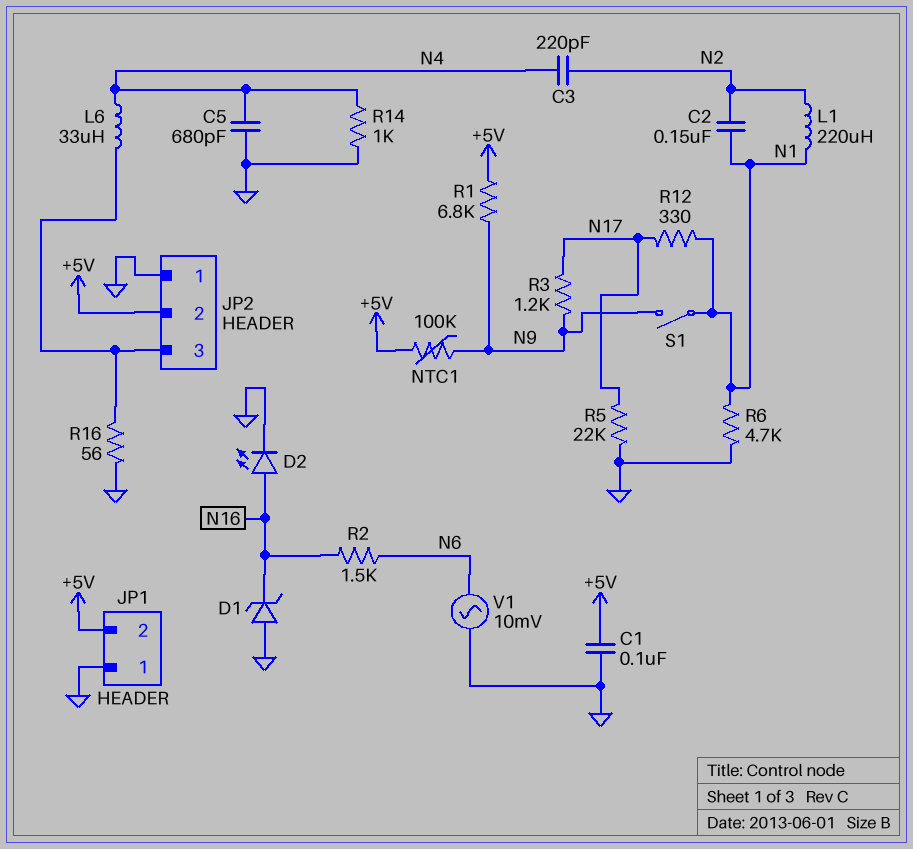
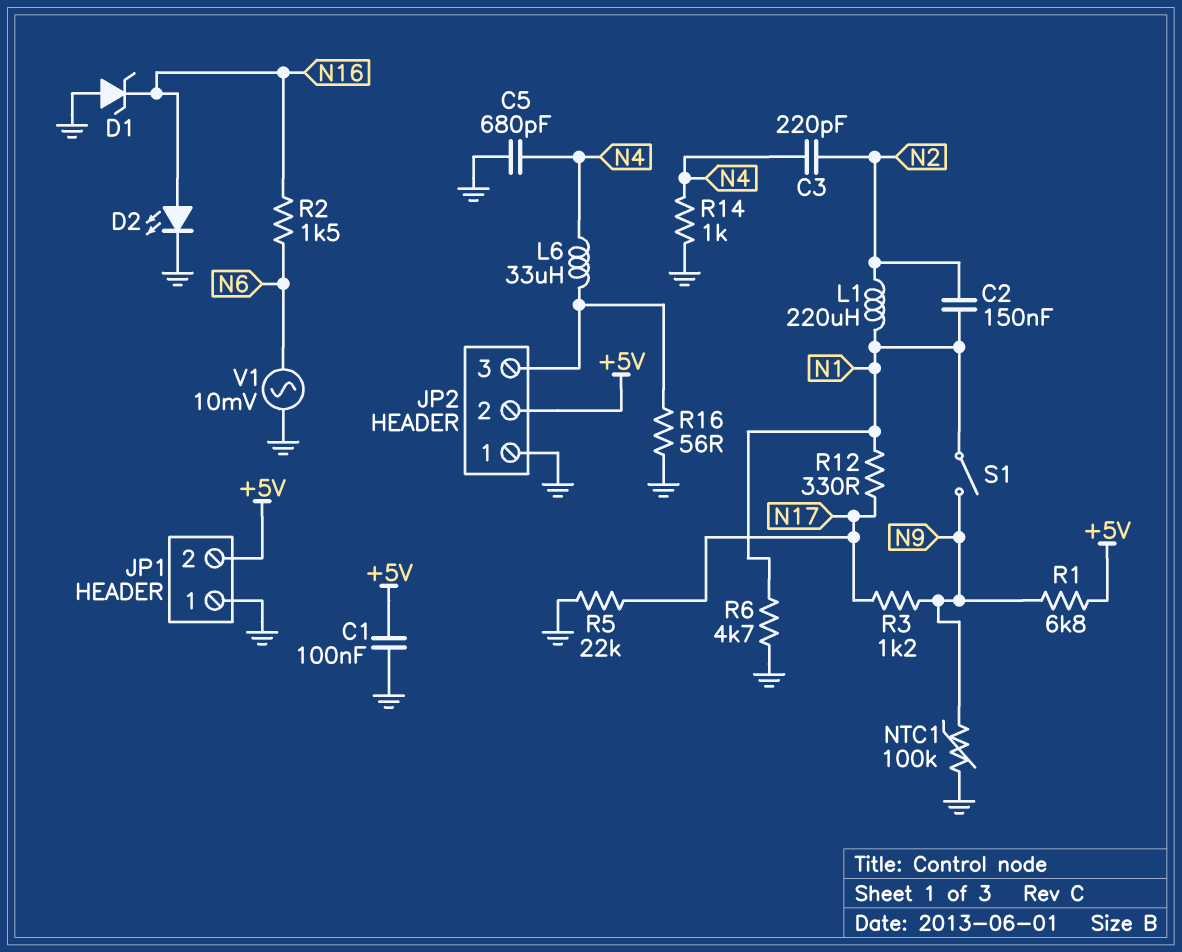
NTC1: 100k (+5V, N9) -> 100k (GND, N9)

